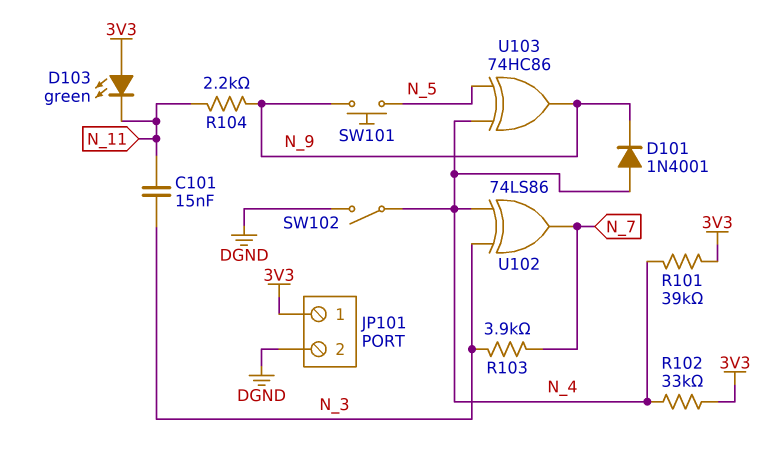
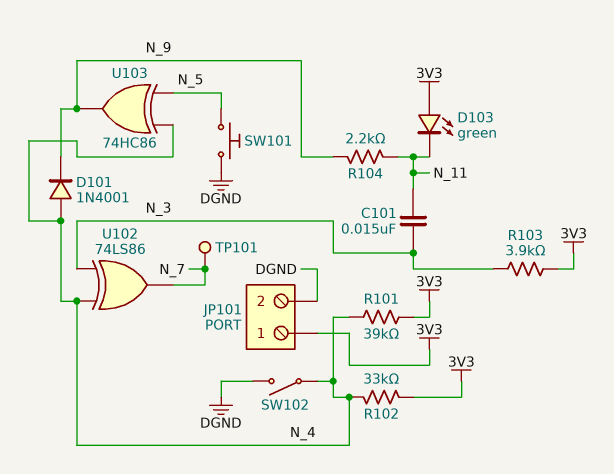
R103: 3.9k (N_3, N_7) -> 3.9k (3V3, N_3)
SW101: button (N_5, N_9) -> button (DGND, N_5)
TP101: none -> test point (N_7)

